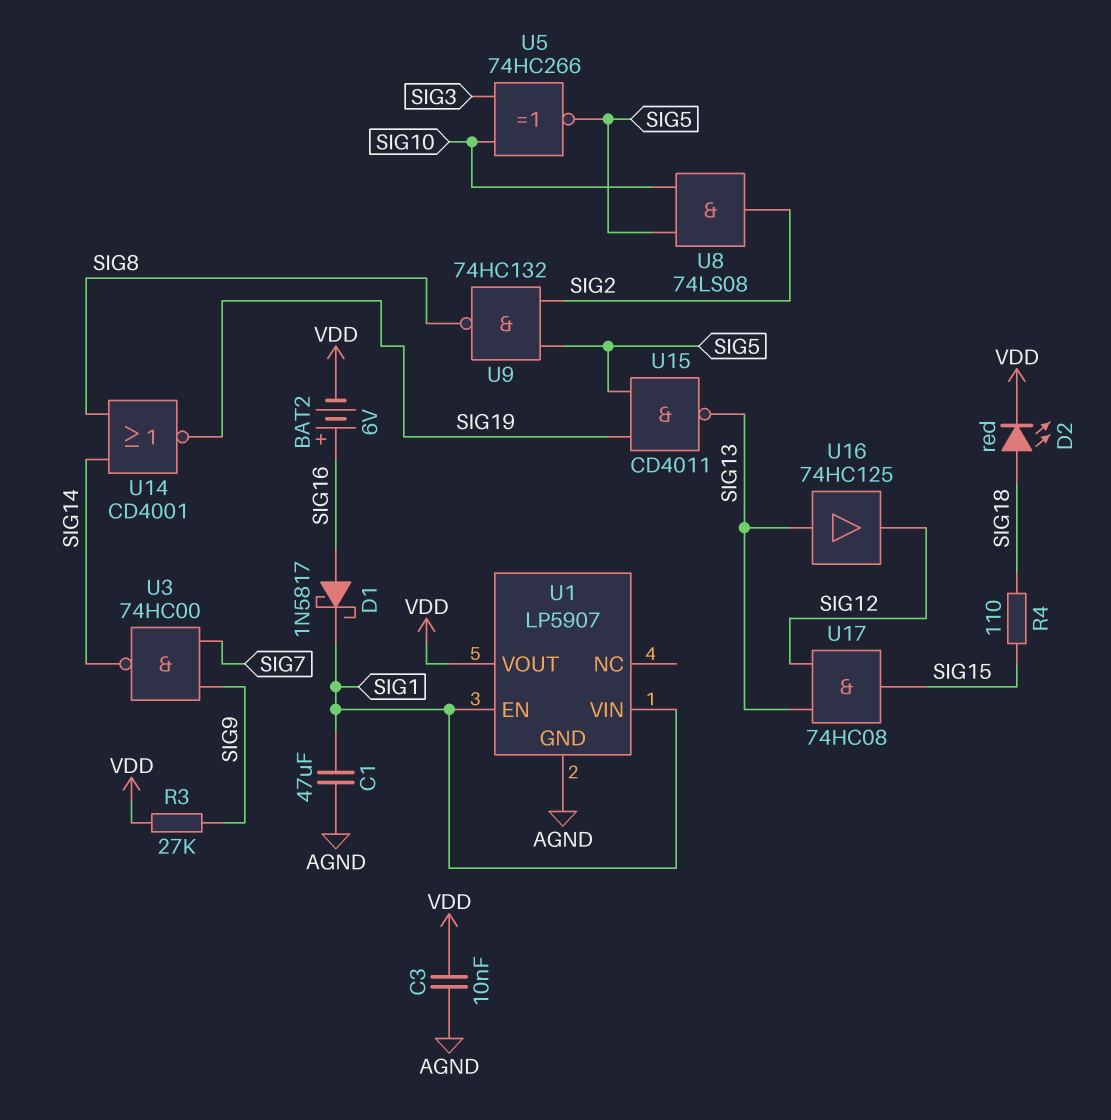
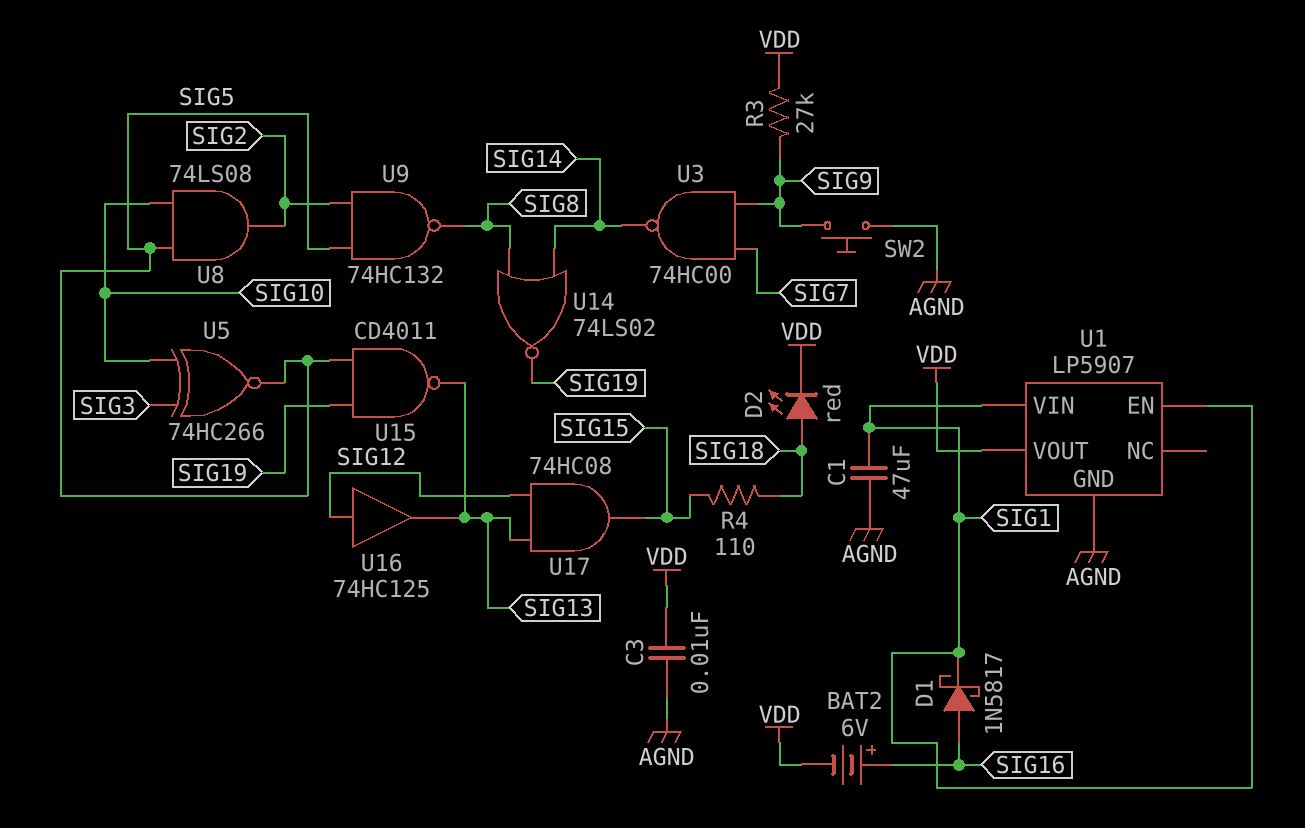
SW2: none -> button (AGND, SIG9)
U14: NOR CD4001 (in SIG8, in SIG14, out SIG19) -> NOR 74LS02 (in SIG8, in SIG14, out SIG19)
U16: buffer 74HC125 (in SIG13, out SIG12) -> buffer 74HC125 (in SIG12, out SIG13)

